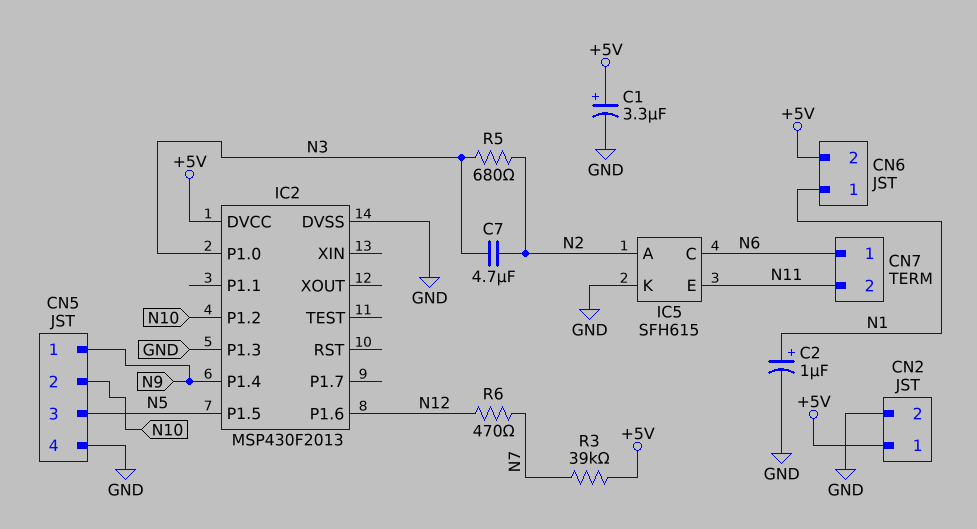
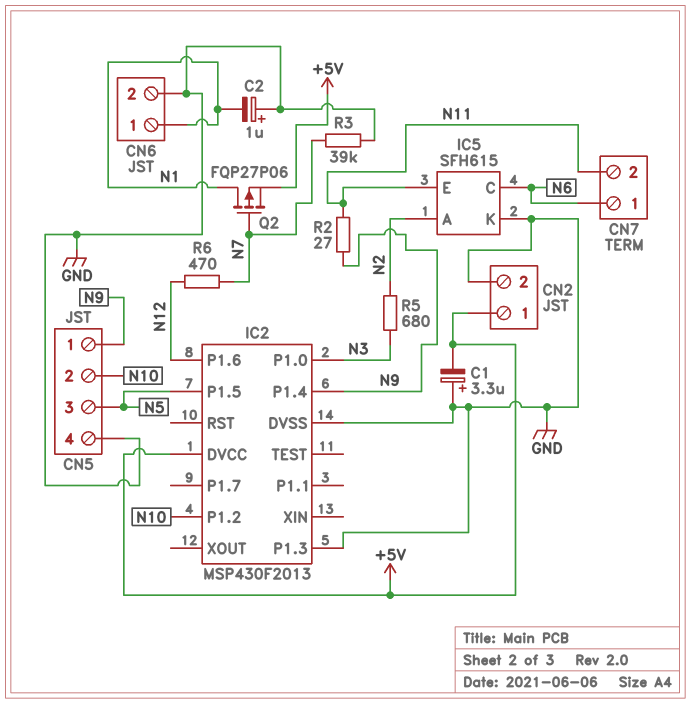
C1: 3.3uF (plus +5V, minus GND) -> 3.3uF (plus GND, minus +5V)
C2: 1uF (plus N1, minus GND) -> 1uF (plus GND, minus N1)
C7: 4.7uF (N2, N3) -> none
CN6 pin 2: +5V -> GND
Q2: none -> PMOS FQP27P06 (G N7, D N1, S +5V)
R2: none -> 27 (N9, N11)
R3: 39k (+5V, N7) -> 39k (GND, N7)

